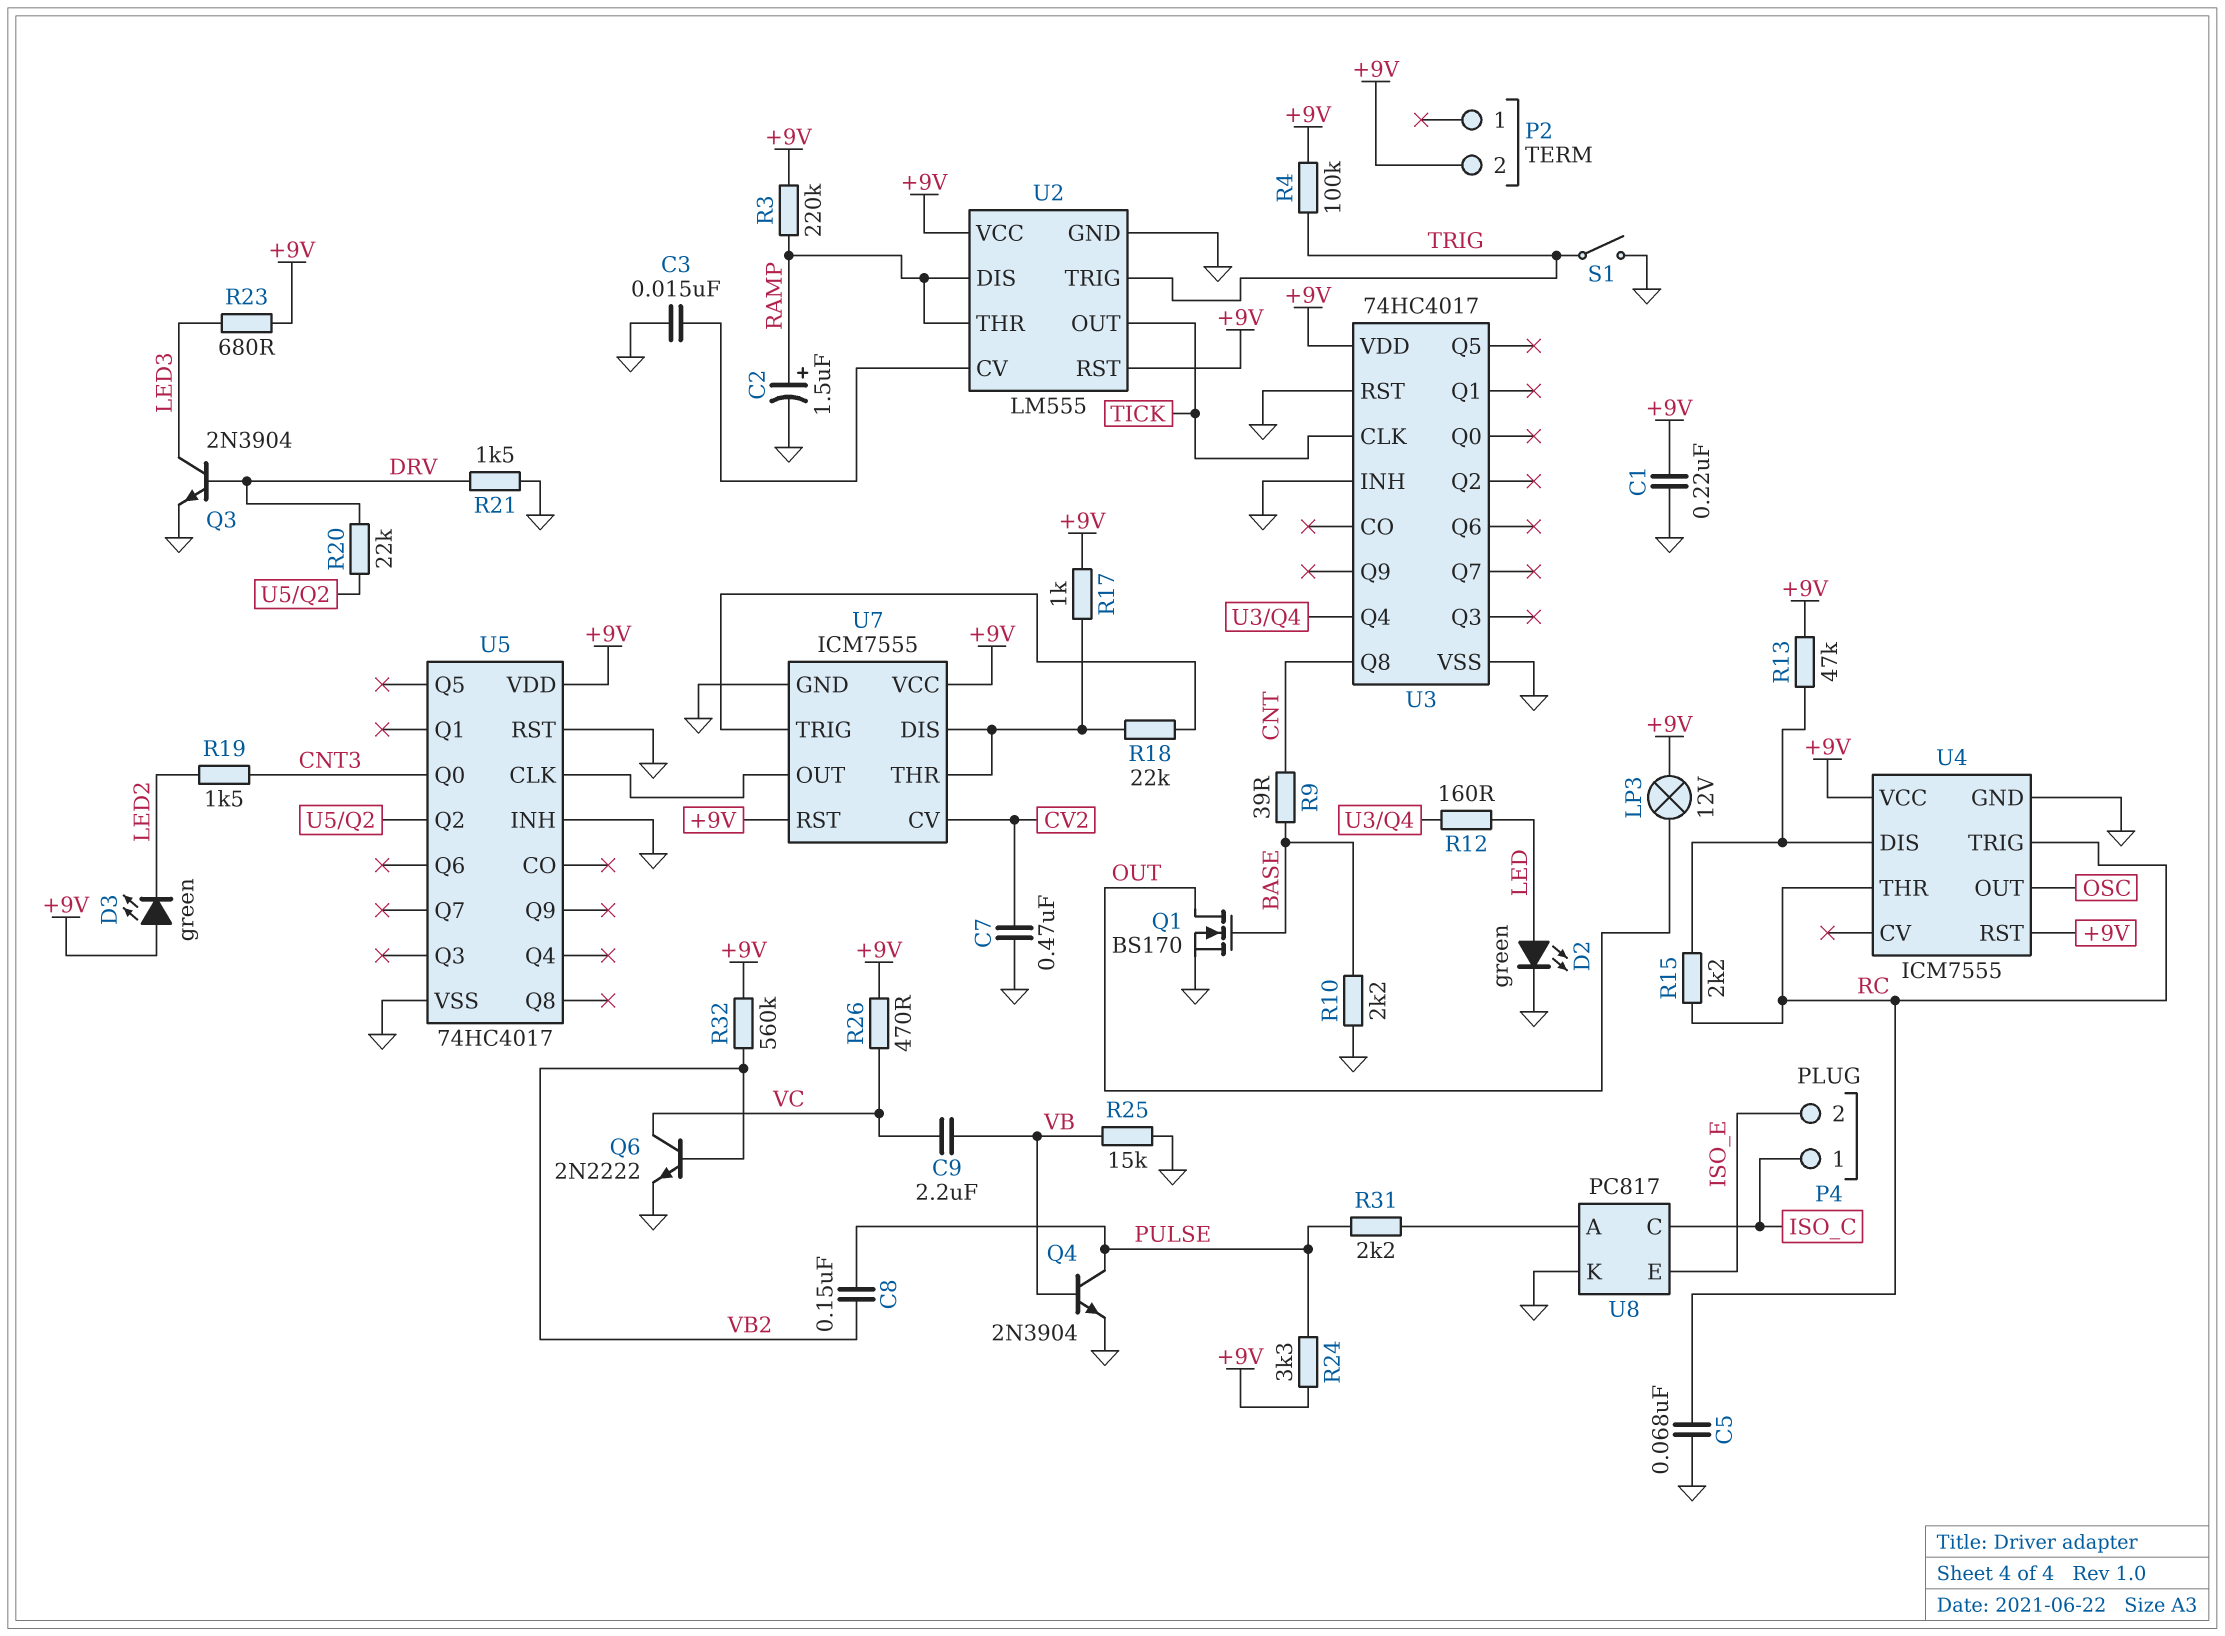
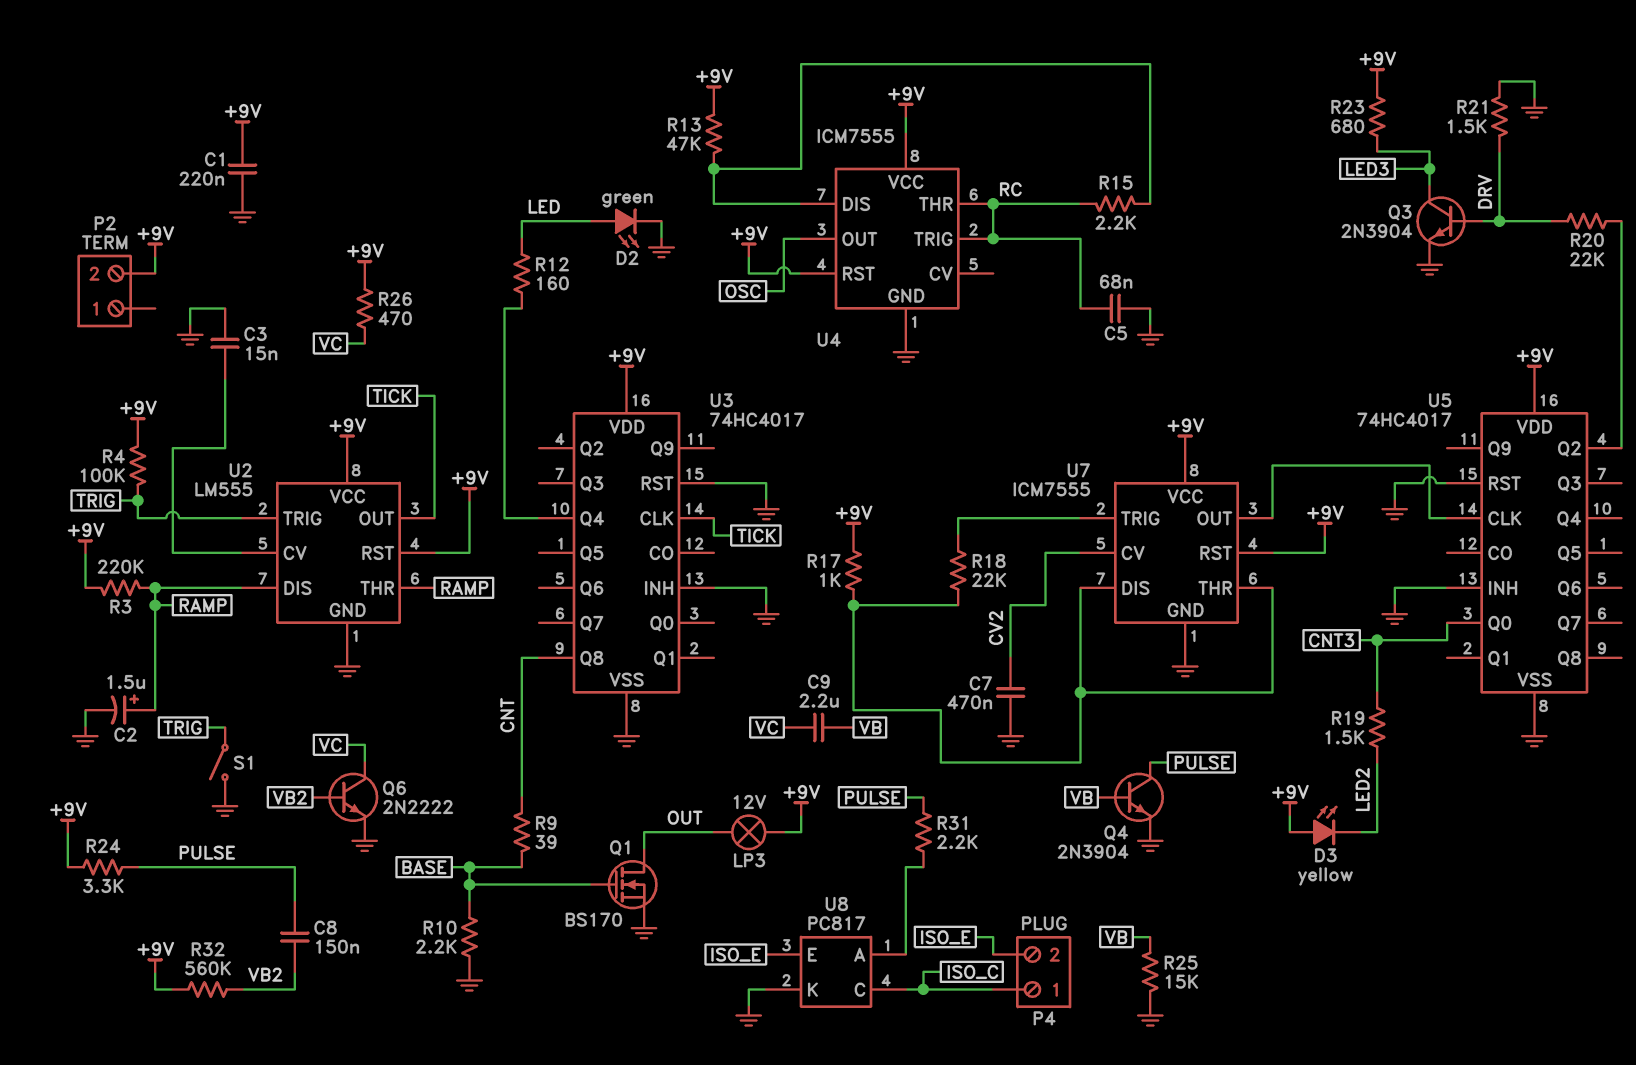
D3: LED green (A +9V, K LED2) -> LED yellow (A +9V, K LED2)

